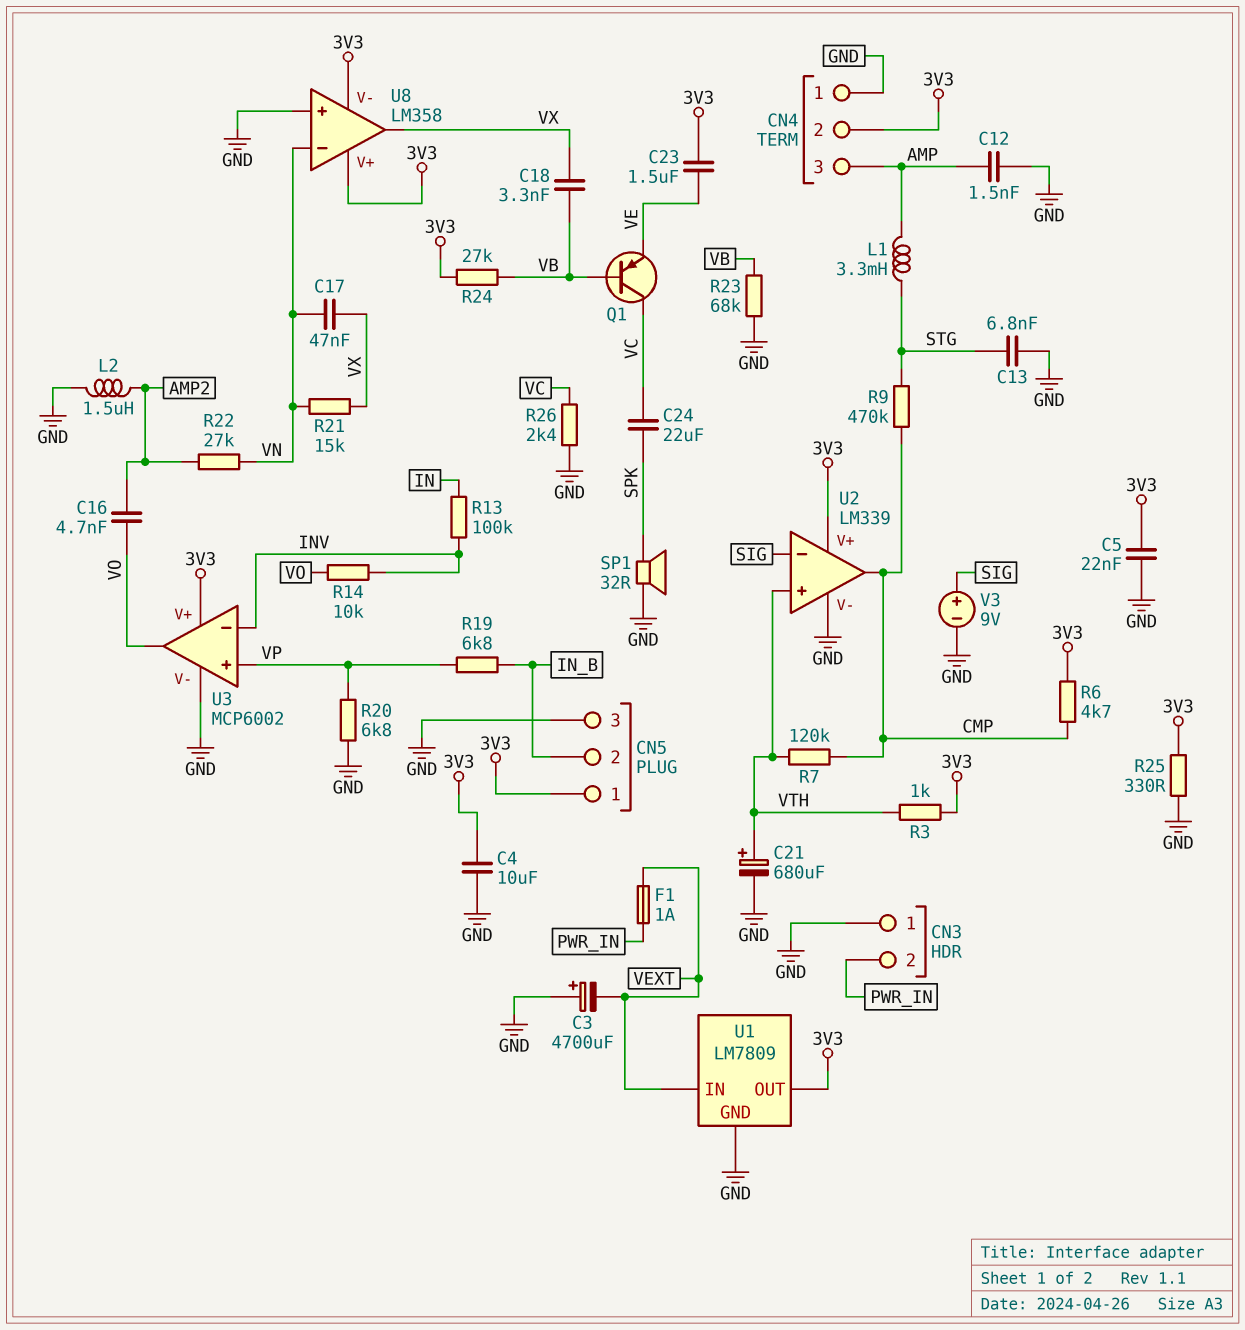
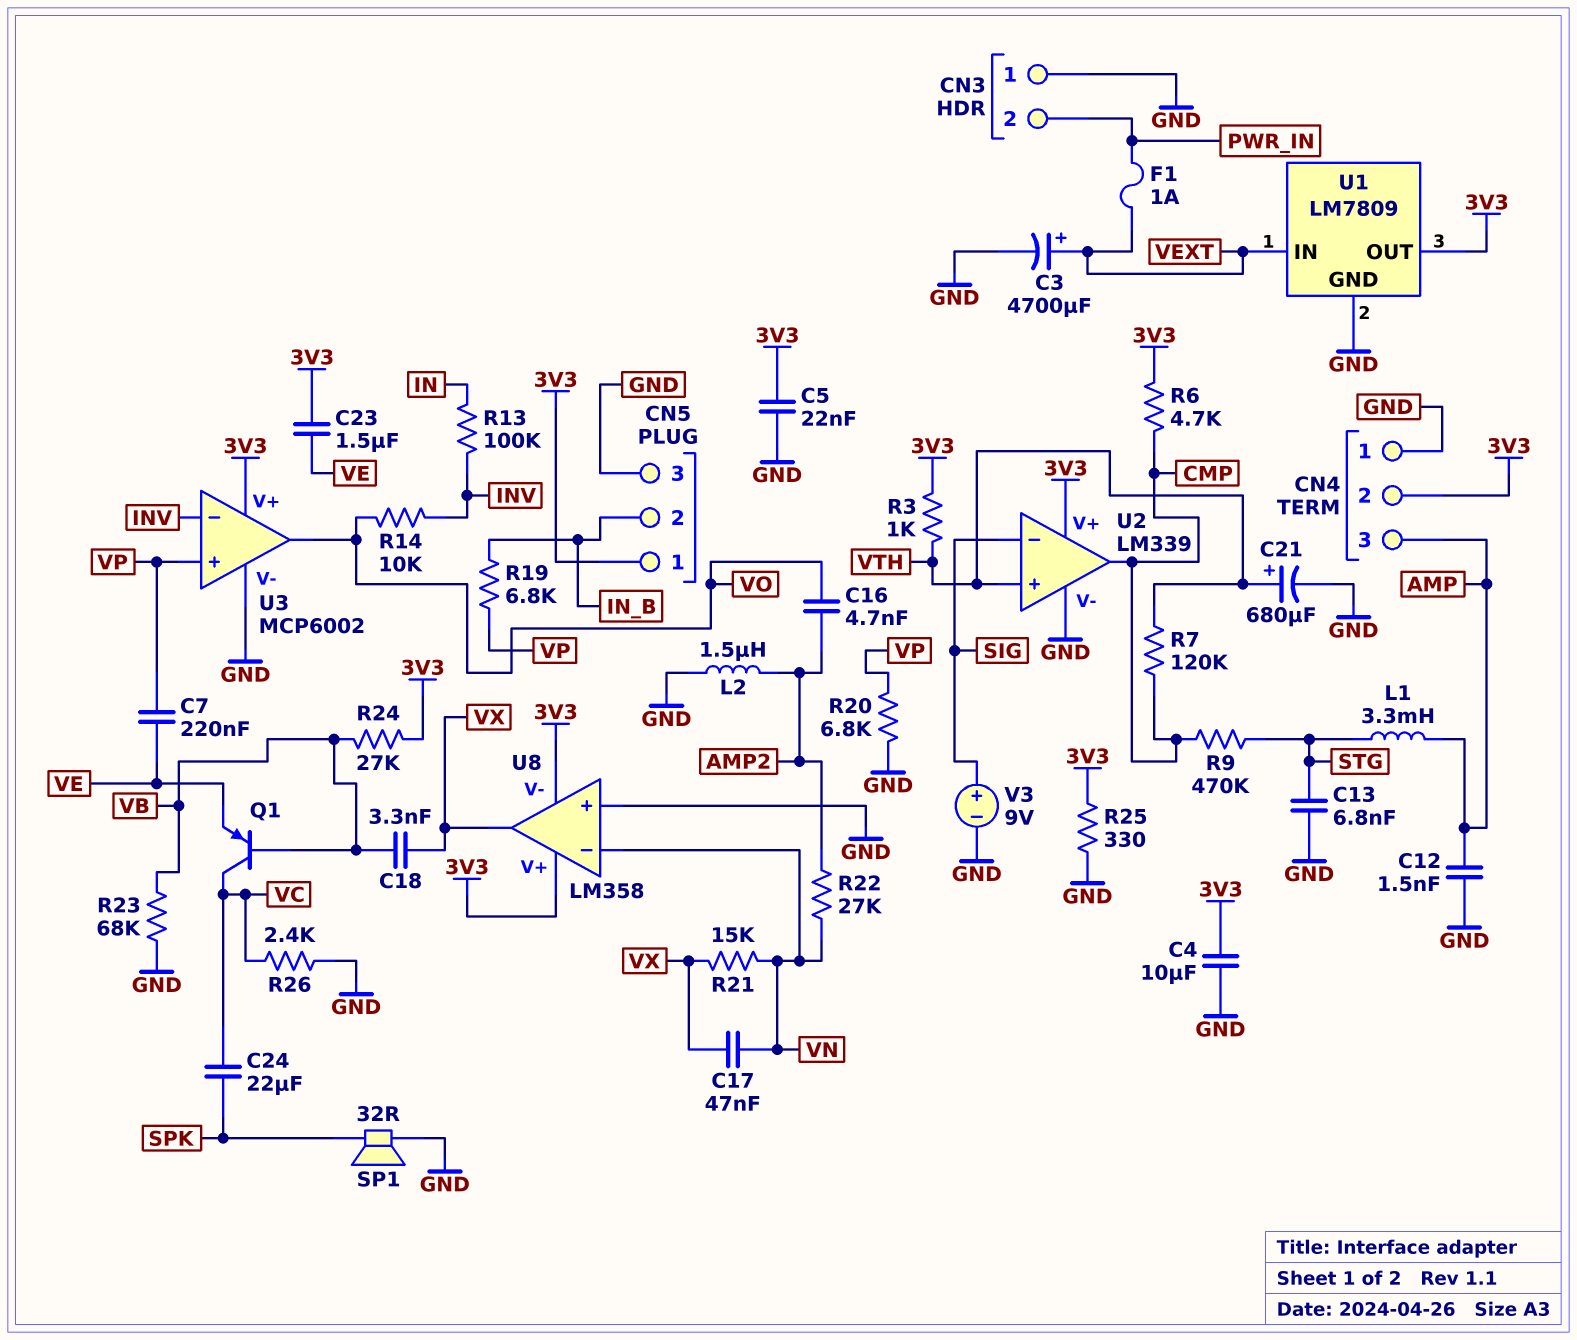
C3: 4700uF (plus GND, minus VEXT) -> 4700uF (plus VEXT, minus GND)
C7: none -> 220nF (VE, VP)

